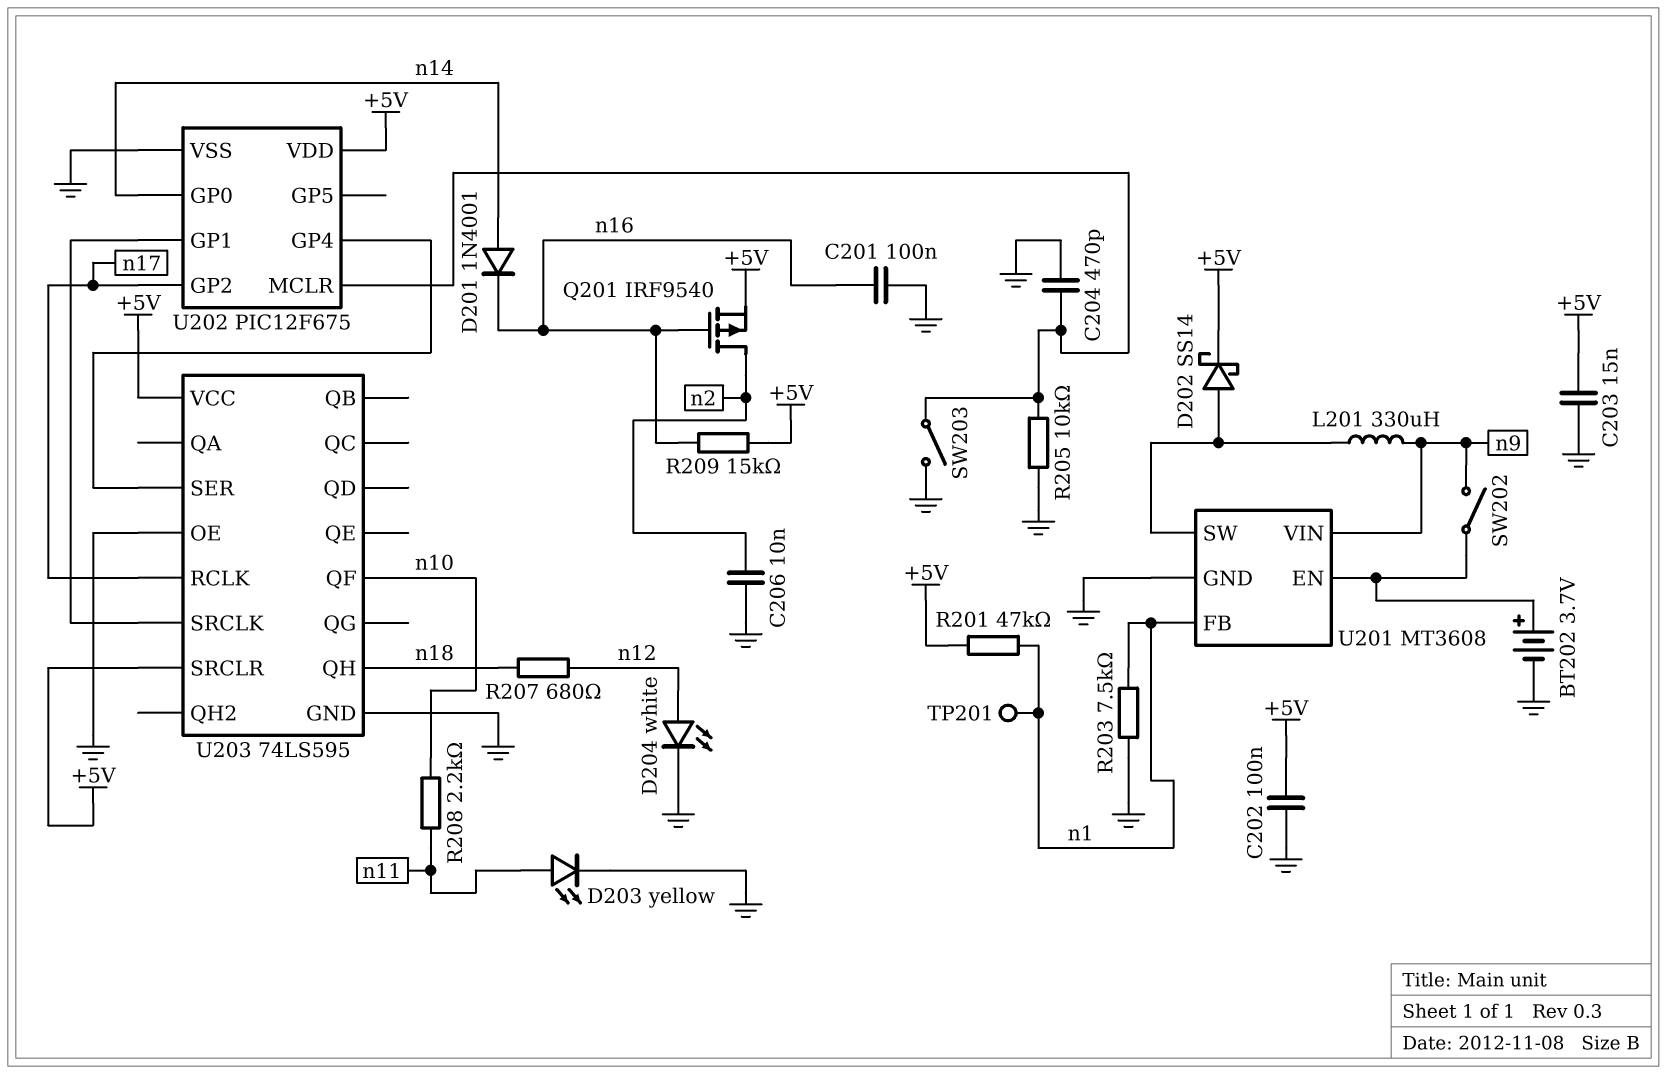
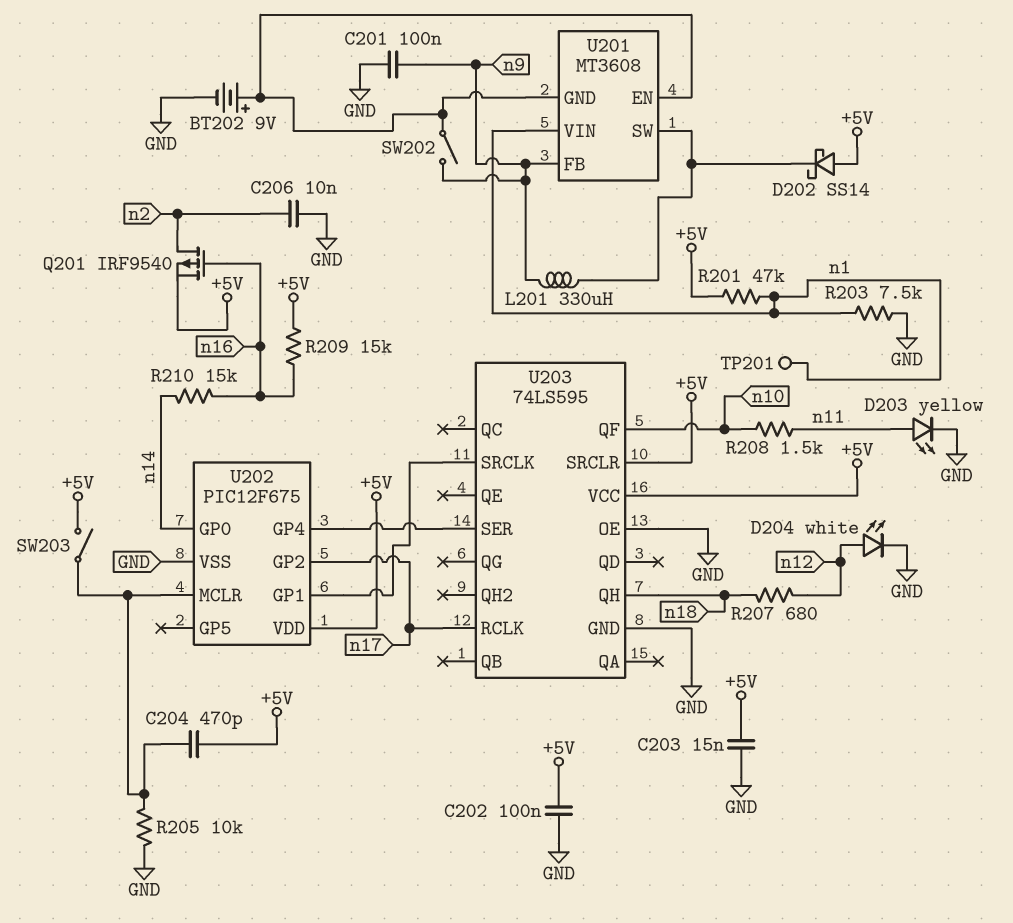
BT202: 3.7V (plus U201/EN, minus GND) -> 9V (plus U201/EN, minus GND)
C201: 100nF (GND, n16) -> 100nF (GND, n9)
C204: 470pF (GND, U202/MCLR) -> 470pF (+5V, U202/MCLR)
D201: diode 1N4001 (A n14, K n16) -> none
D202: schottky SS14 (A U201/SW, K +5V) -> schottky SS14 (A +5V, K U201/SW)
R208: 2.2k (n10, n11) -> 1.5k (n10, n11)
R210: none -> 15k (n14, n16)
SW203: switch (GND, U202/MCLR) -> switch (+5V, U202/MCLR)
U201 pin FB: n1 -> n9
U201 pin GND: GND -> U201/EN
U201 pin VIN: n9 -> n1

